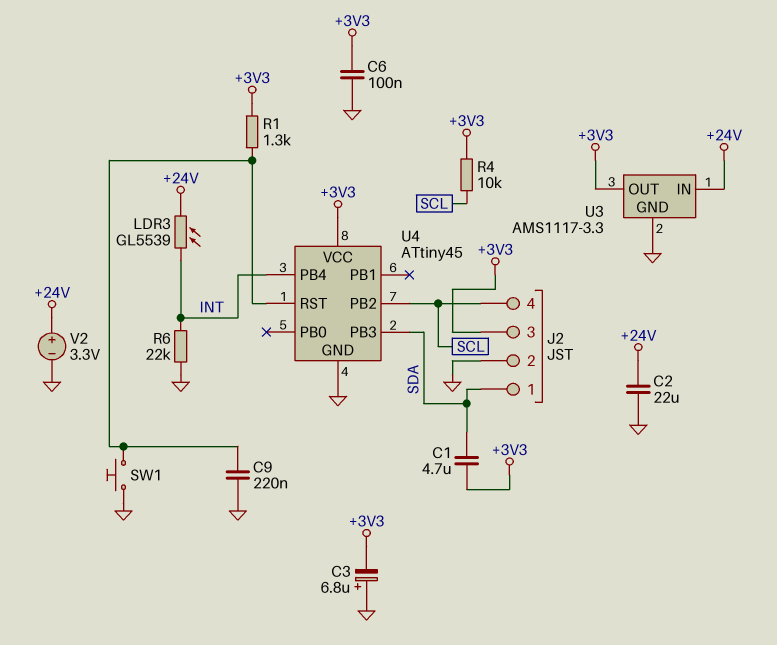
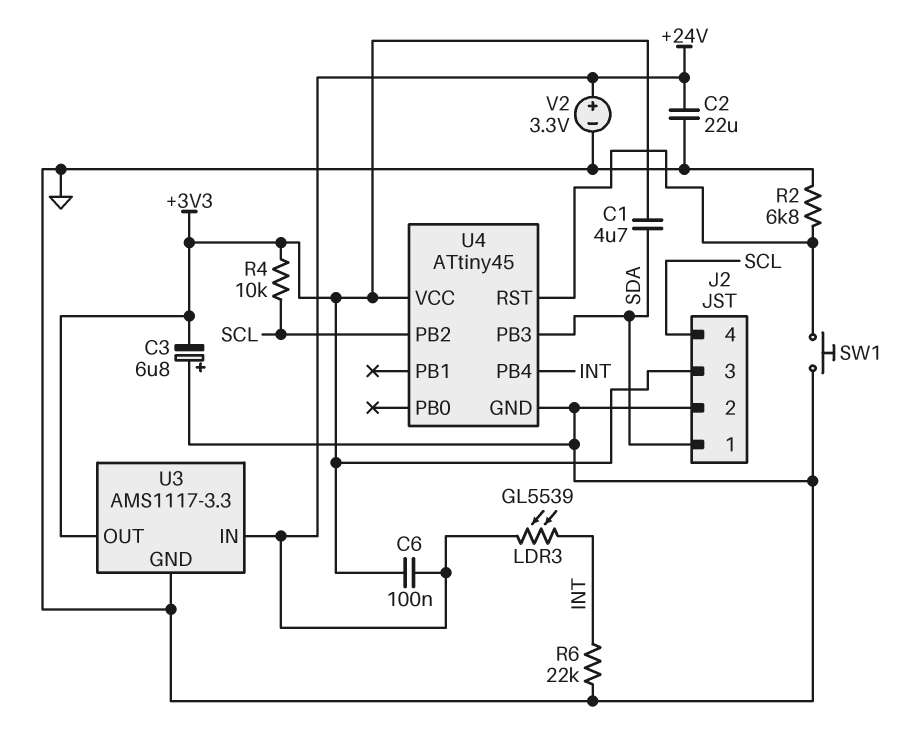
C6: 100nF (+3V3, GND) -> 100nF (+3V3, +24V)
C9: 220nF (GND, U4/RST) -> none
R1: 1.3k (+3V3, U4/RST) -> none
R2: none -> 6.8k (GND, U4/RST)

